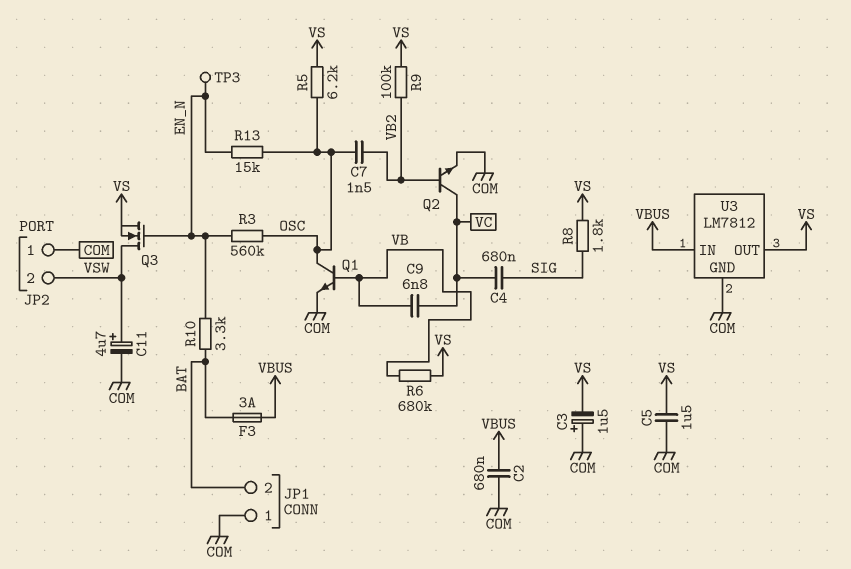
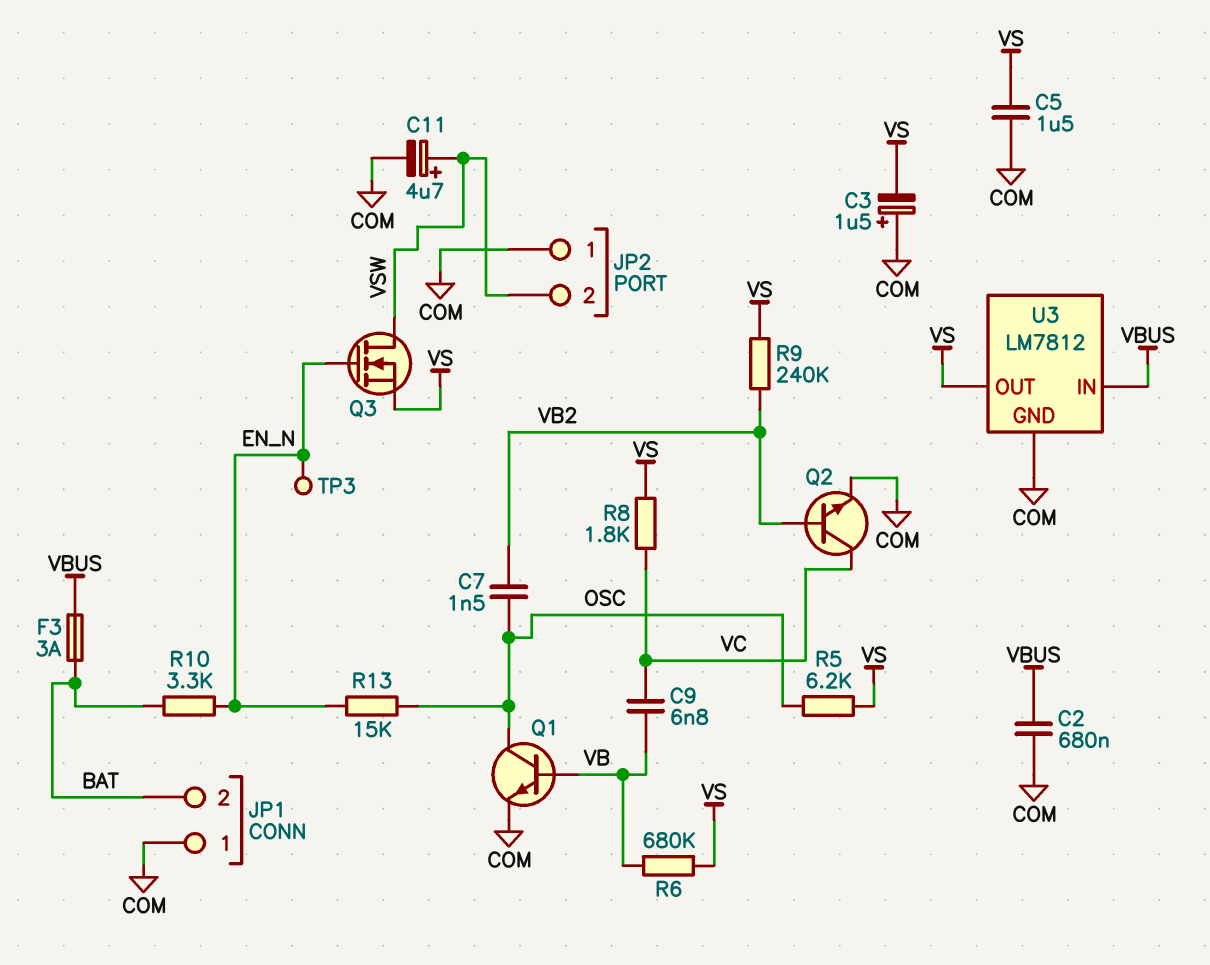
C4: 680nF (SIG, VC) -> none
R3: 560k (EN_N, OSC) -> none
R8: 1.8k (SIG, VS) -> 1.8k (VC, VS)
R9: 100k (VB2, VS) -> 240k (VB2, VS)

